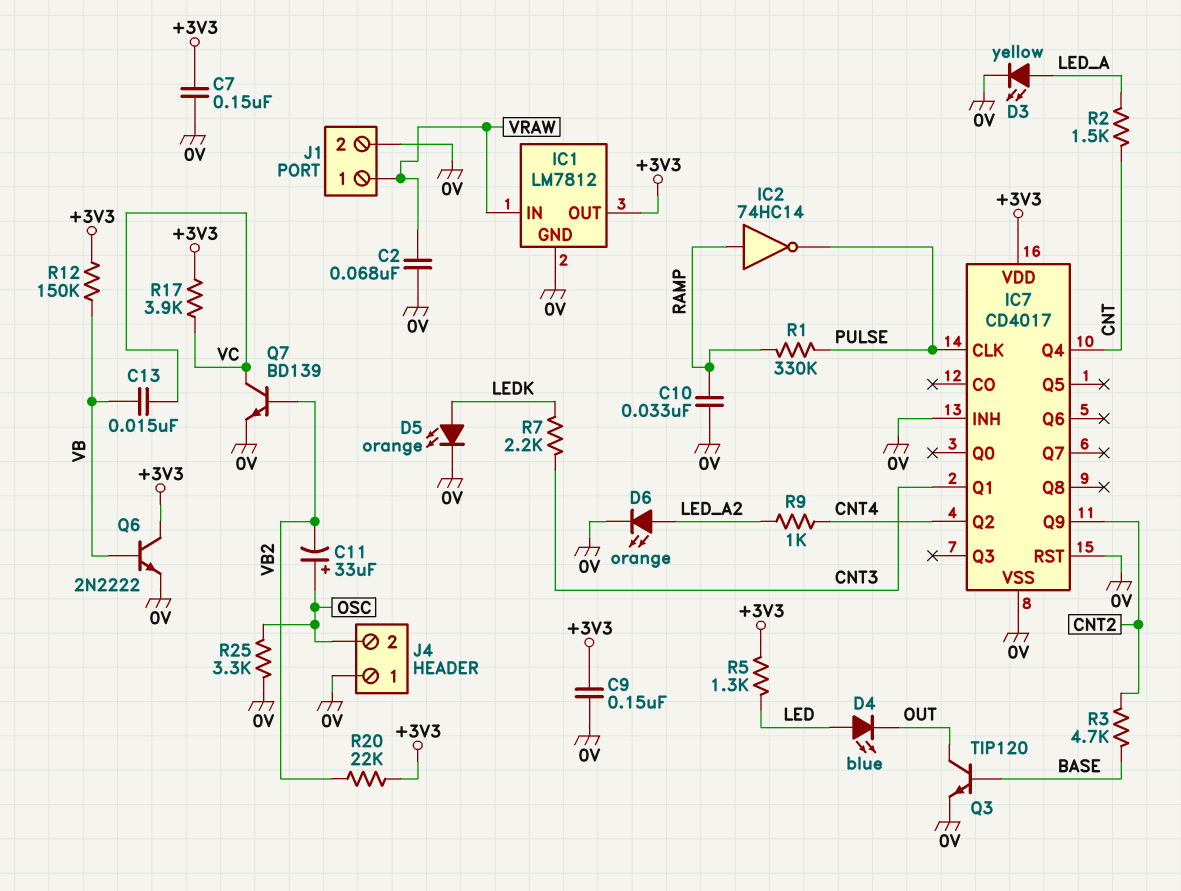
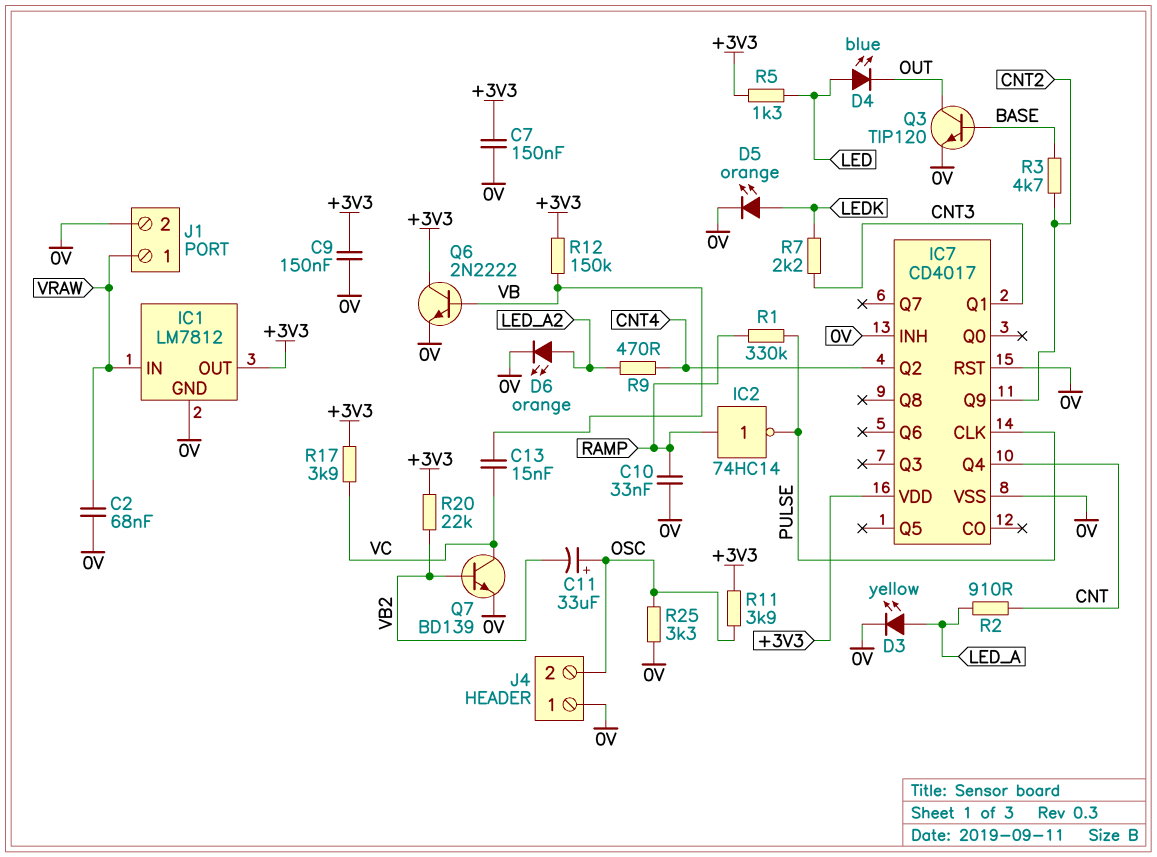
R2: 1.5k (CNT, LED_A) -> 910 (CNT, LED_A)
R9: 1k (CNT4, LED_A2) -> 470 (CNT4, LED_A2)
R11: none -> 3.9k (+3V3, OSC)

